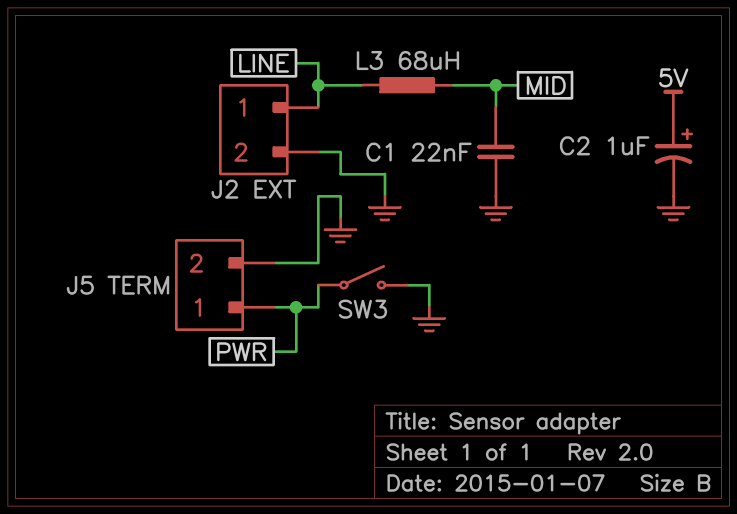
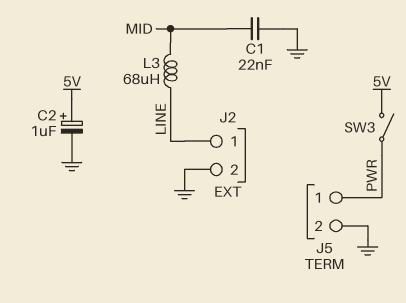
SW3: switch (GND, PWR) -> switch (5V, PWR)

